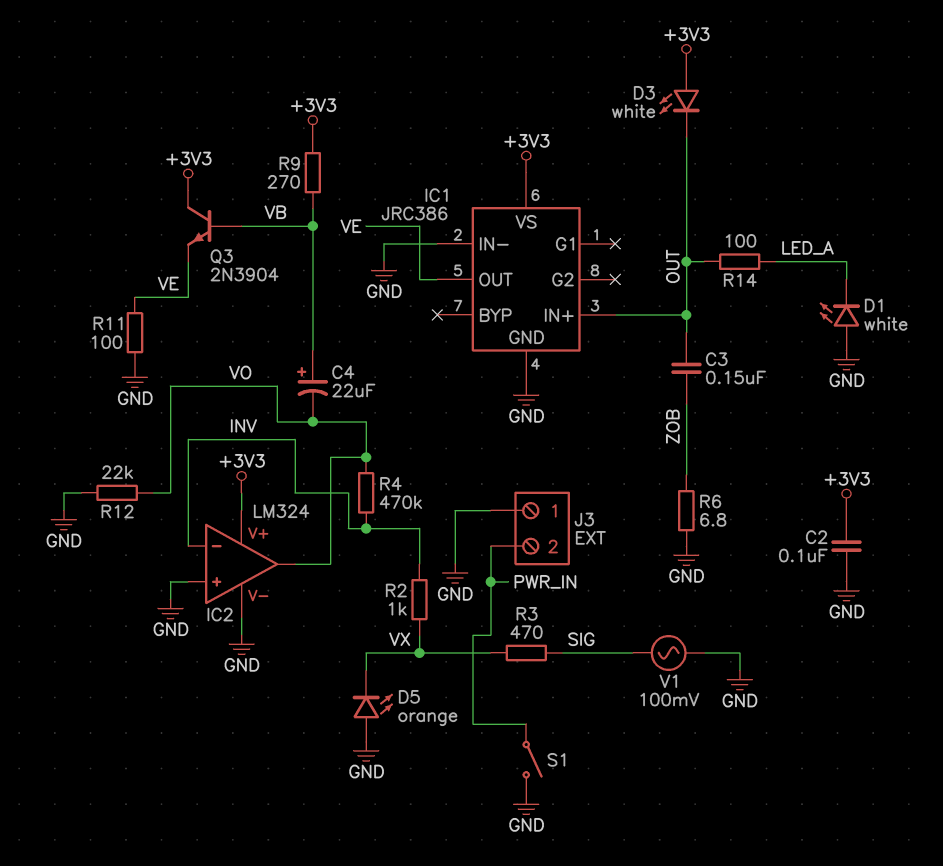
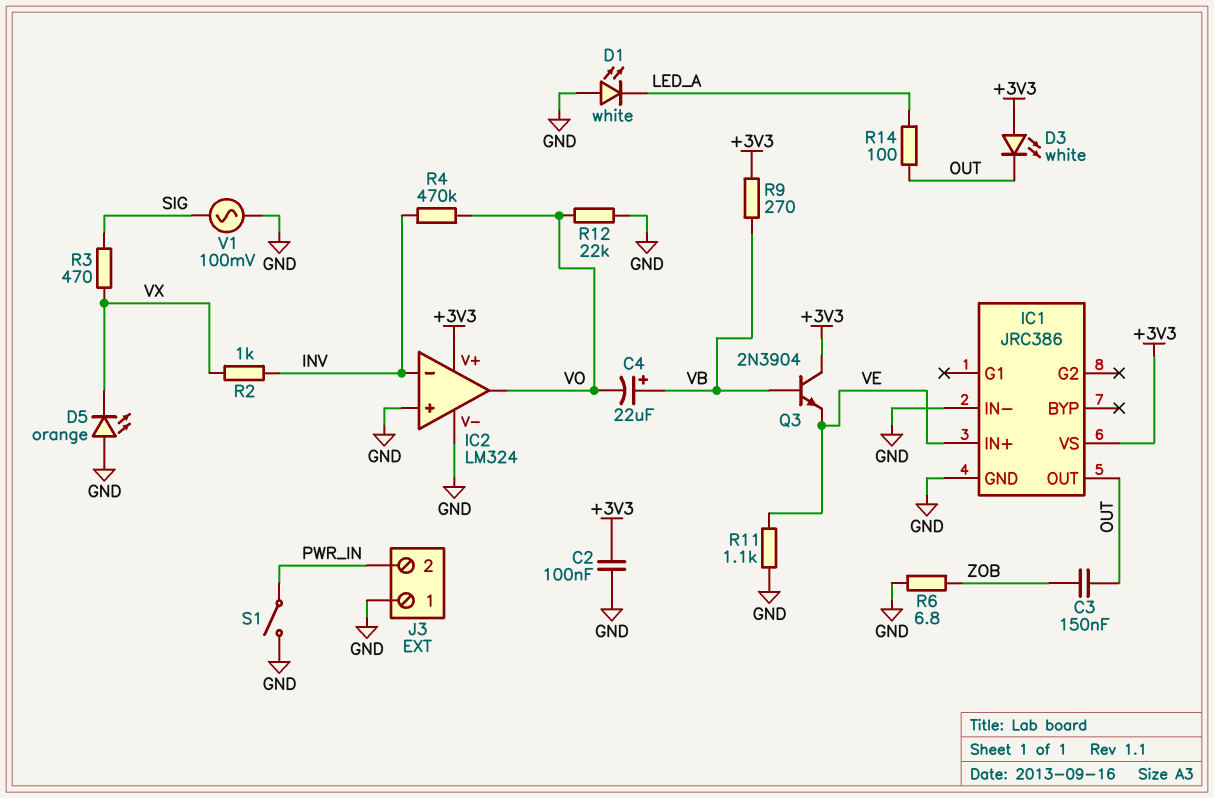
IC1 pin IN+: OUT -> VE
IC1 pin OUT: VE -> OUT
R11: 100 (GND, VE) -> 1.1k (GND, VE)

